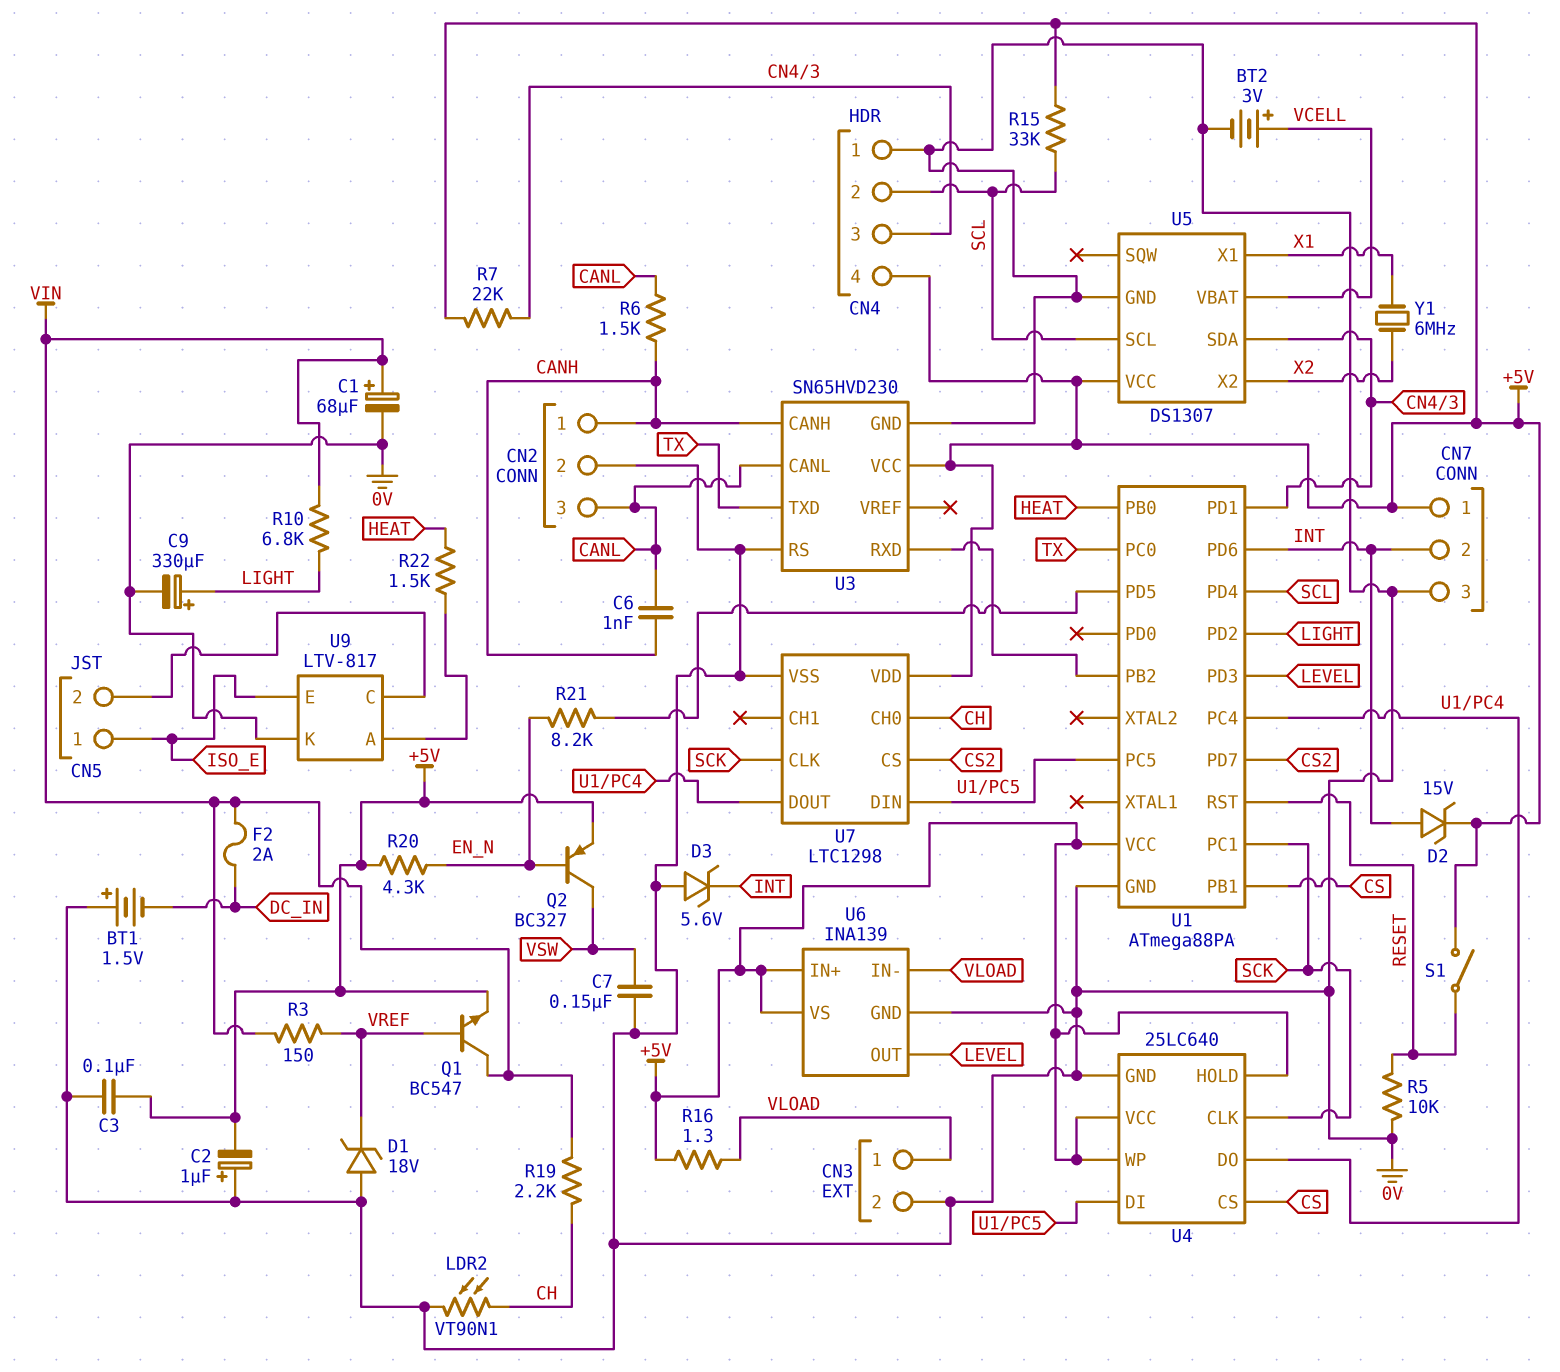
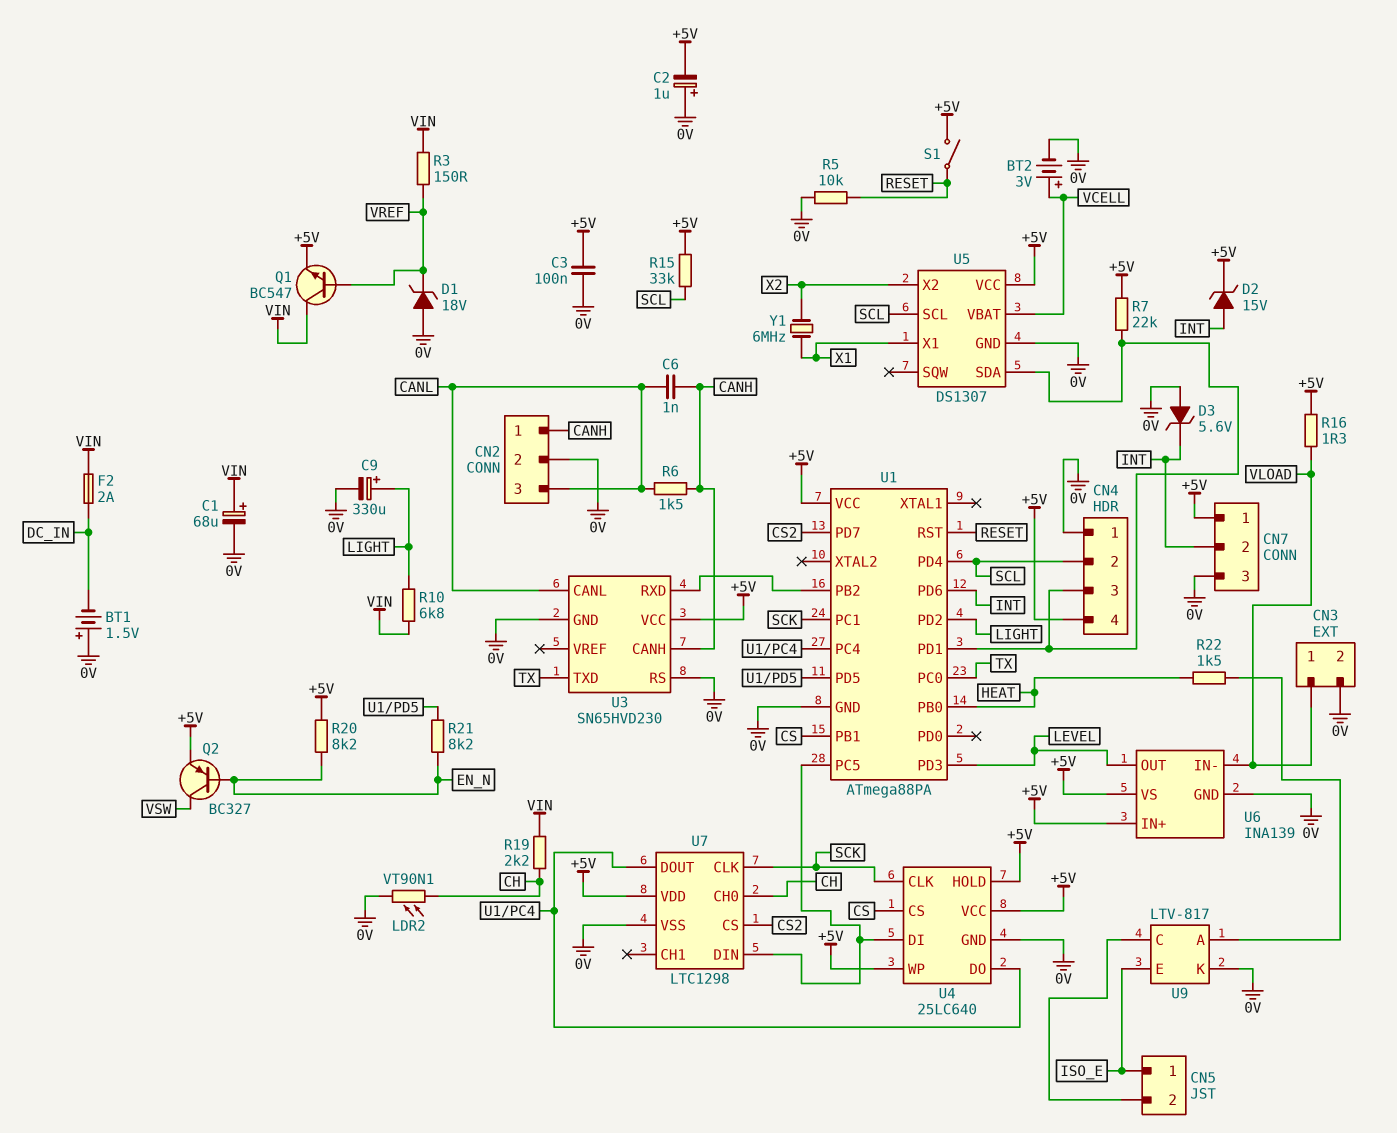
C7: 150nF (0V, VSW) -> none
R20: 4.3k (+5V, EN_N) -> 8.2k (+5V, EN_N)

